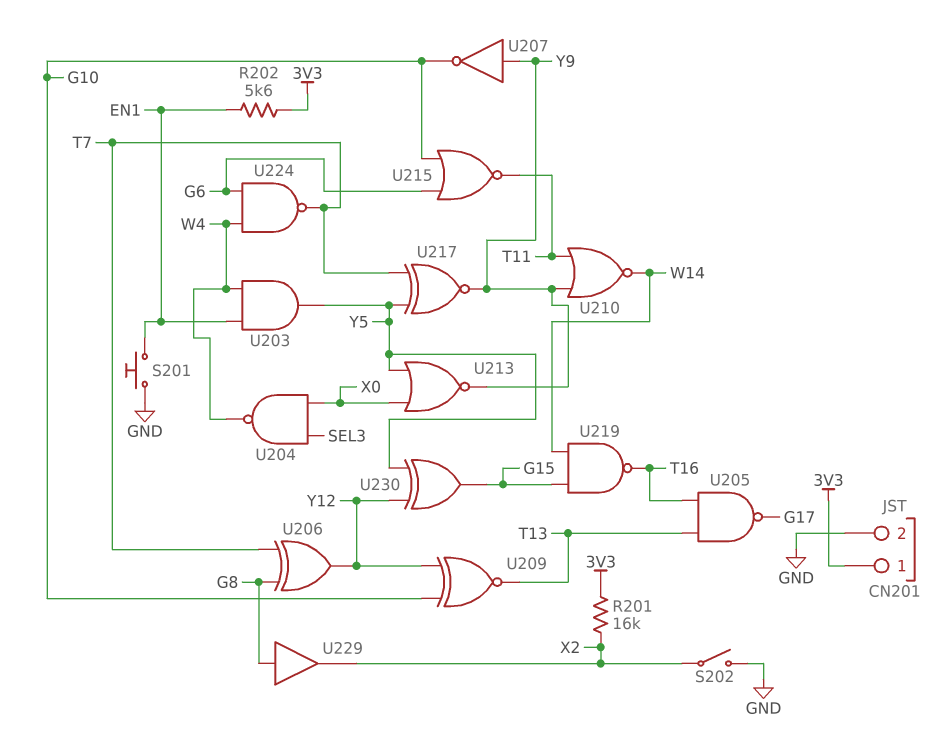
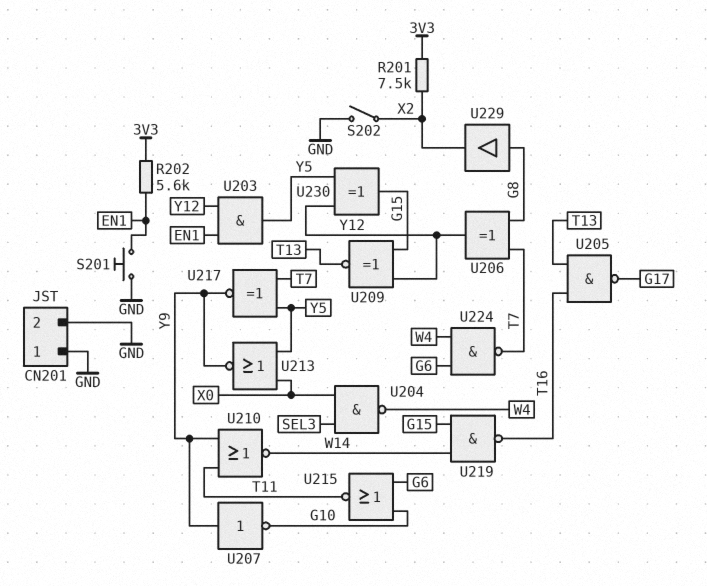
CN201 pin 1: 3V3 -> GND
R201: 16k (3V3, X2) -> 7.5k (3V3, X2)
U203: AND (in EN1, in W4, out Y5) -> AND (in EN1, in Y12, out Y5)
U209: XNOR (in G10, in Y12, out T13) -> XNOR (in G15, in Y12, out T13)

